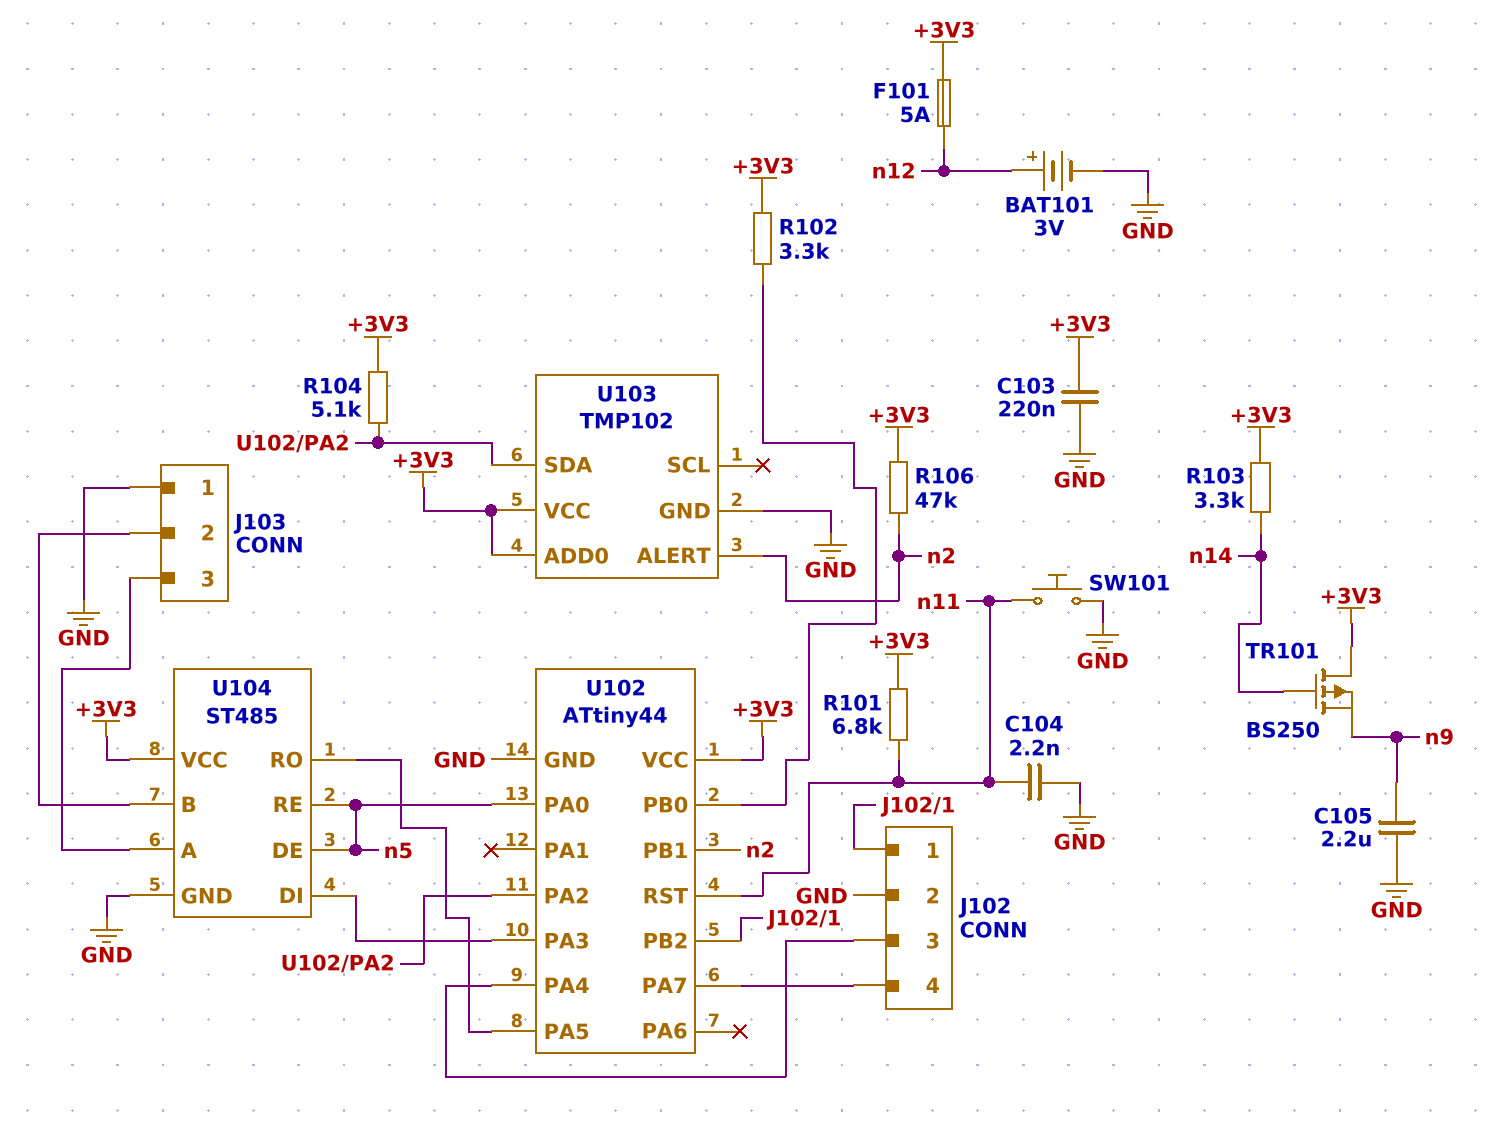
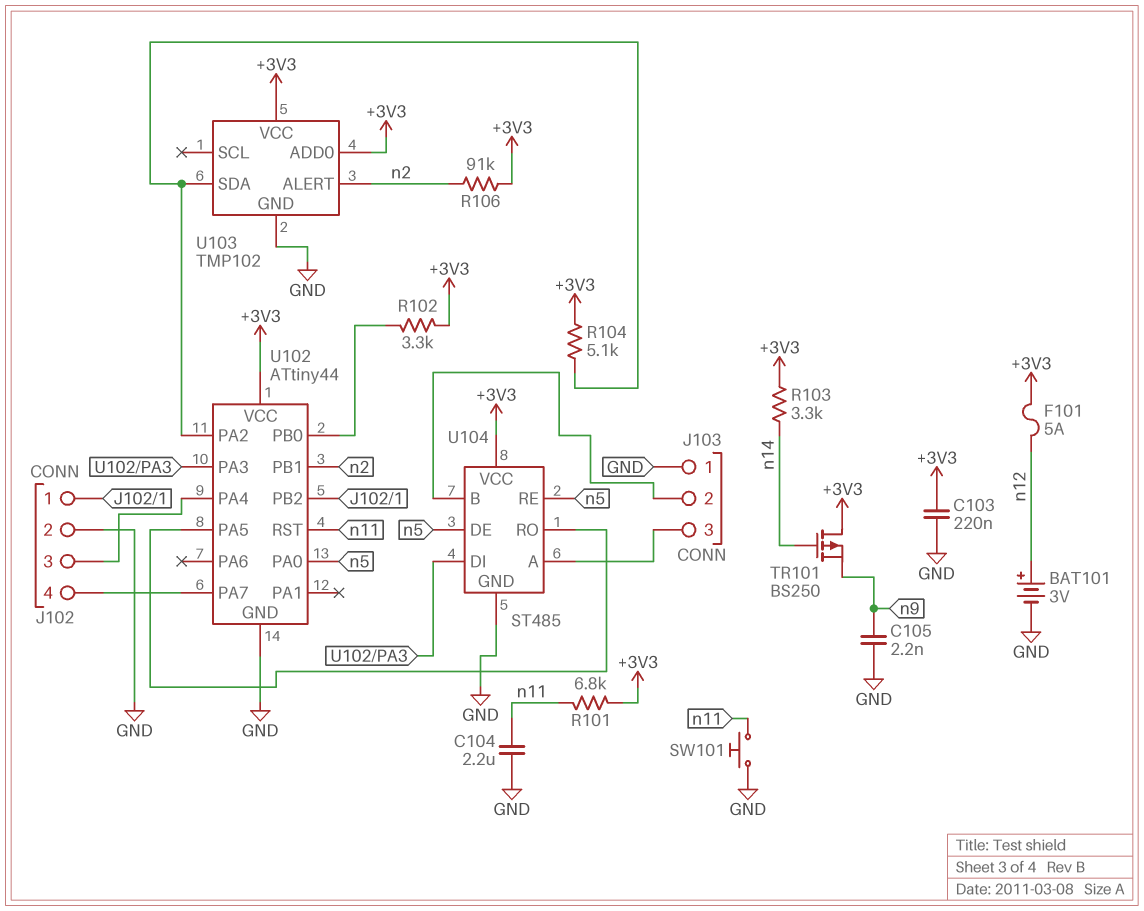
C104: 2.2nF (GND, n11) -> 2.2uF (GND, n11)
C105: 2.2uF (GND, n9) -> 2.2nF (GND, n9)
R106: 47k (+3V3, n2) -> 91k (+3V3, n2)

